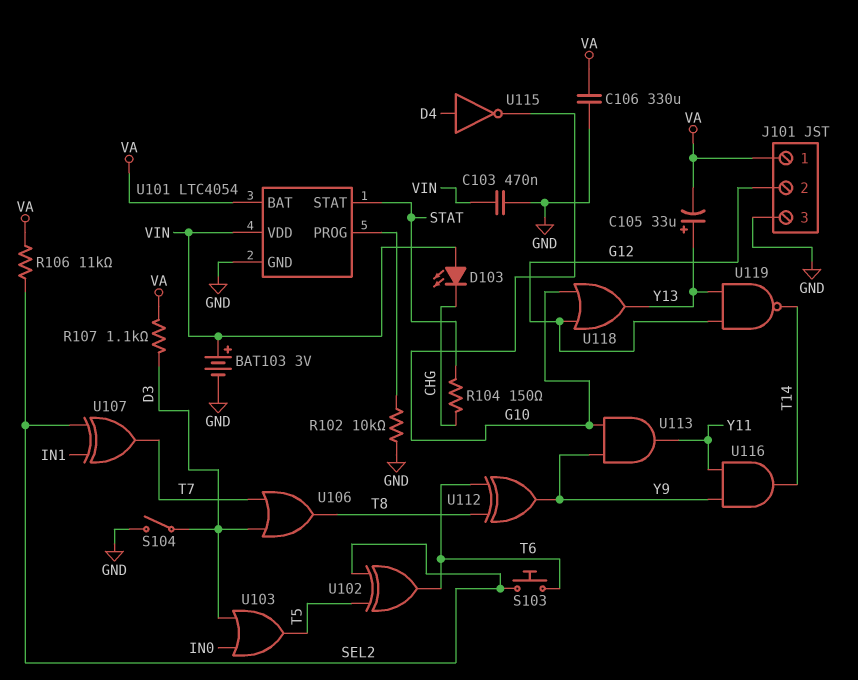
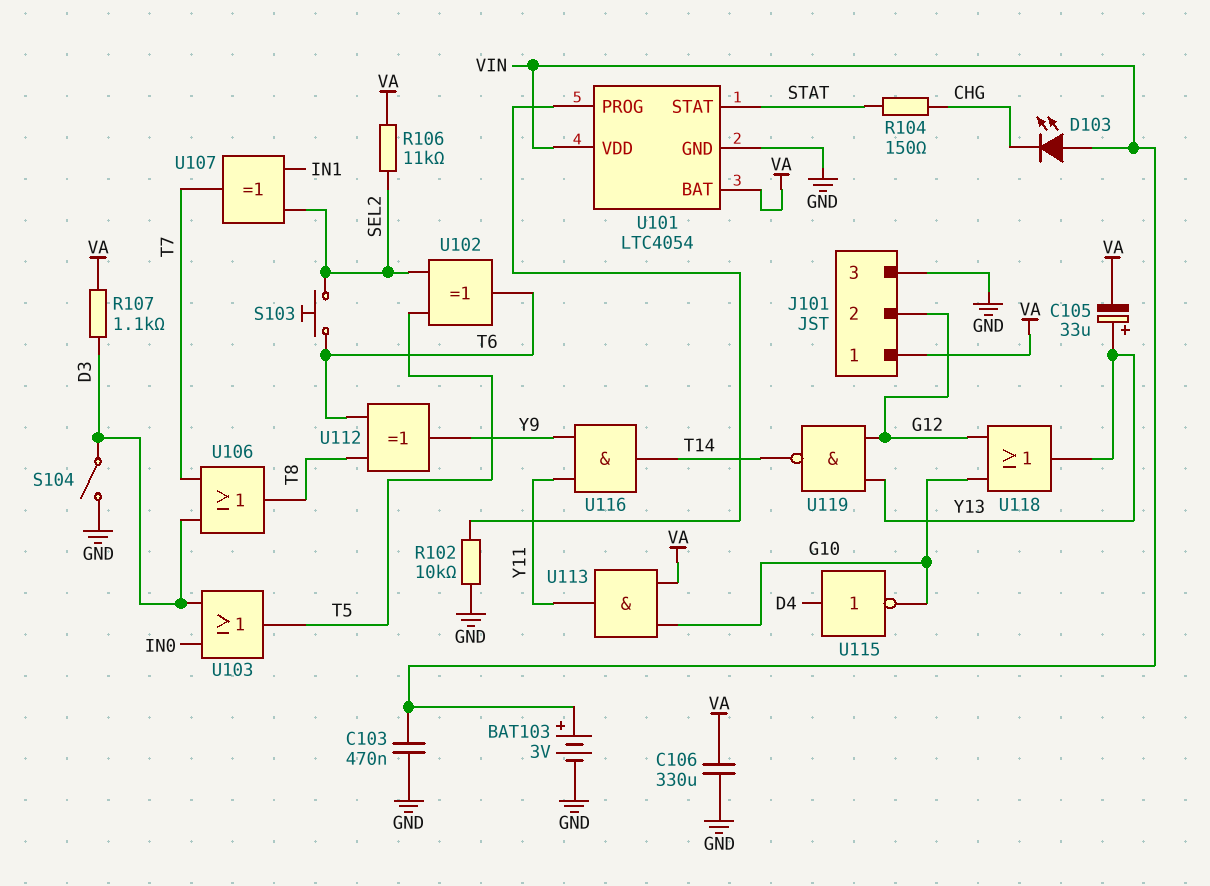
U113: AND (in G10, in Y9, out Y11) -> AND (in G10, in VA, out Y11)

